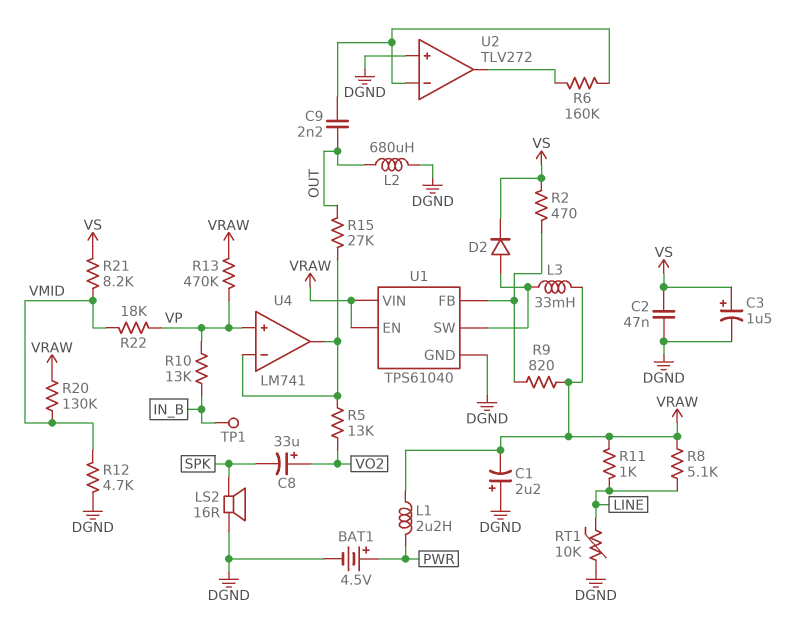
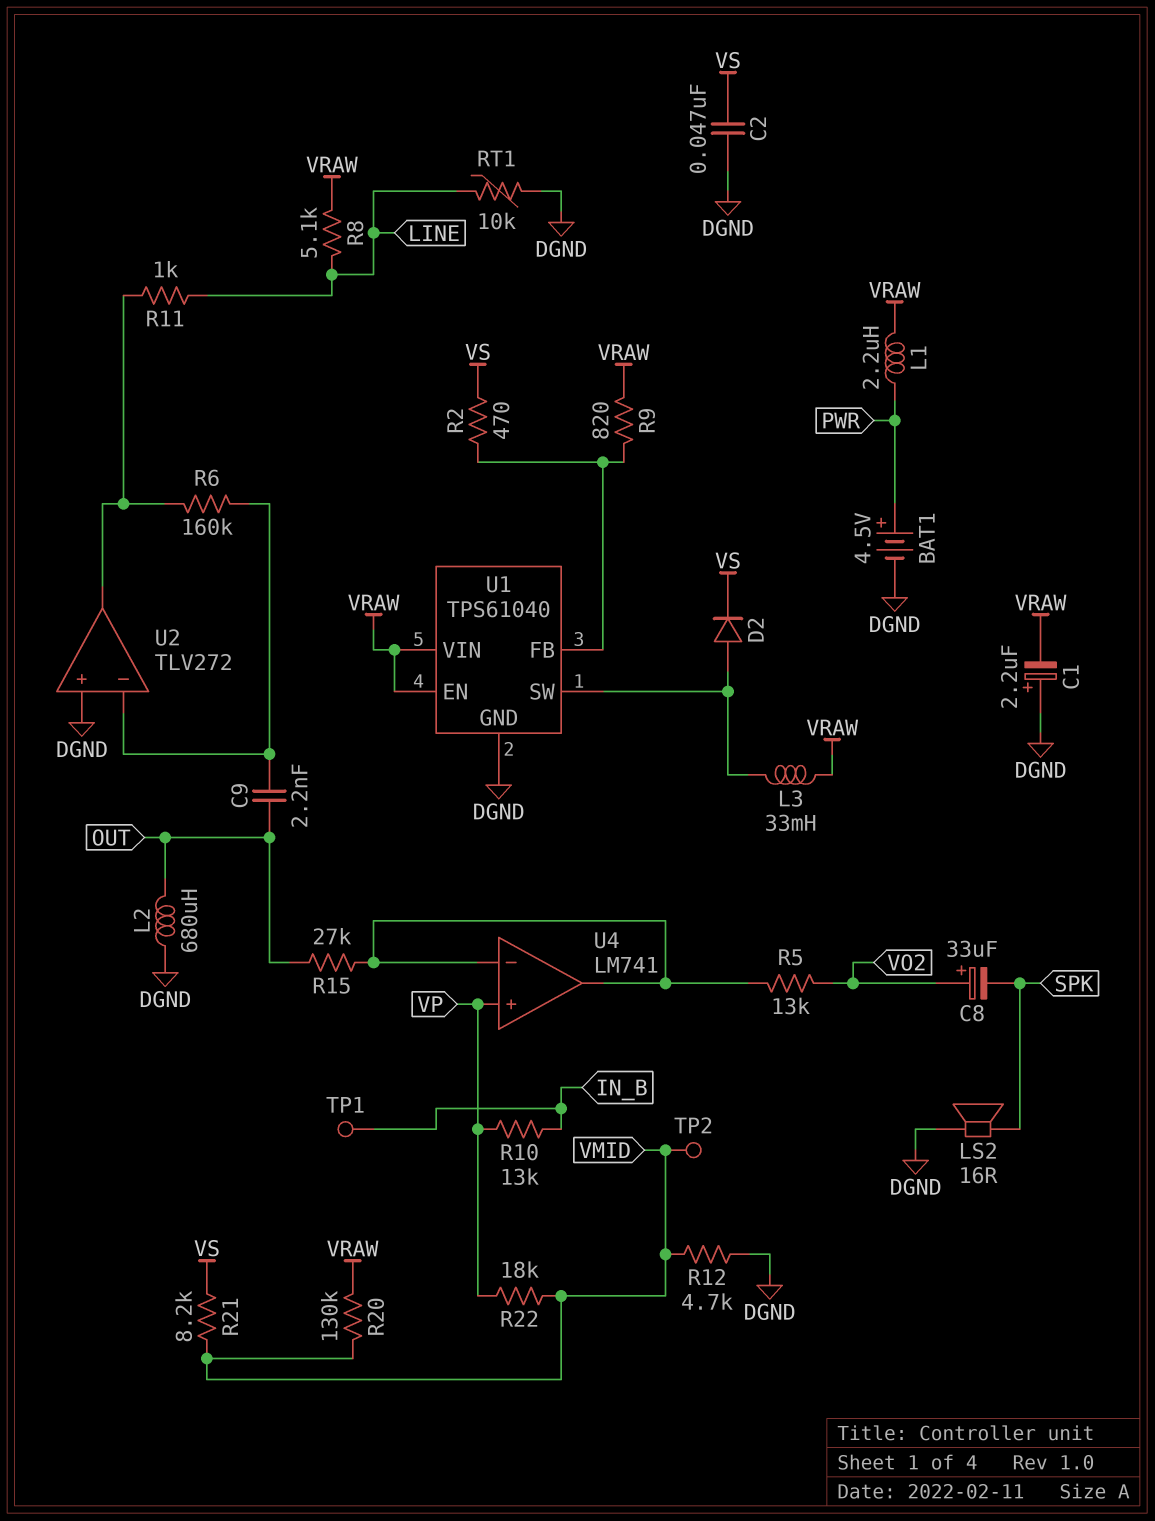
C3: 1.5uF (plus VS, minus DGND) -> none
R11: 1k (LINE, VRAW) -> 1k (LINE, U2/out)
R13: 470k (VP, VRAW) -> none
TP2: none -> test point (VMID)

